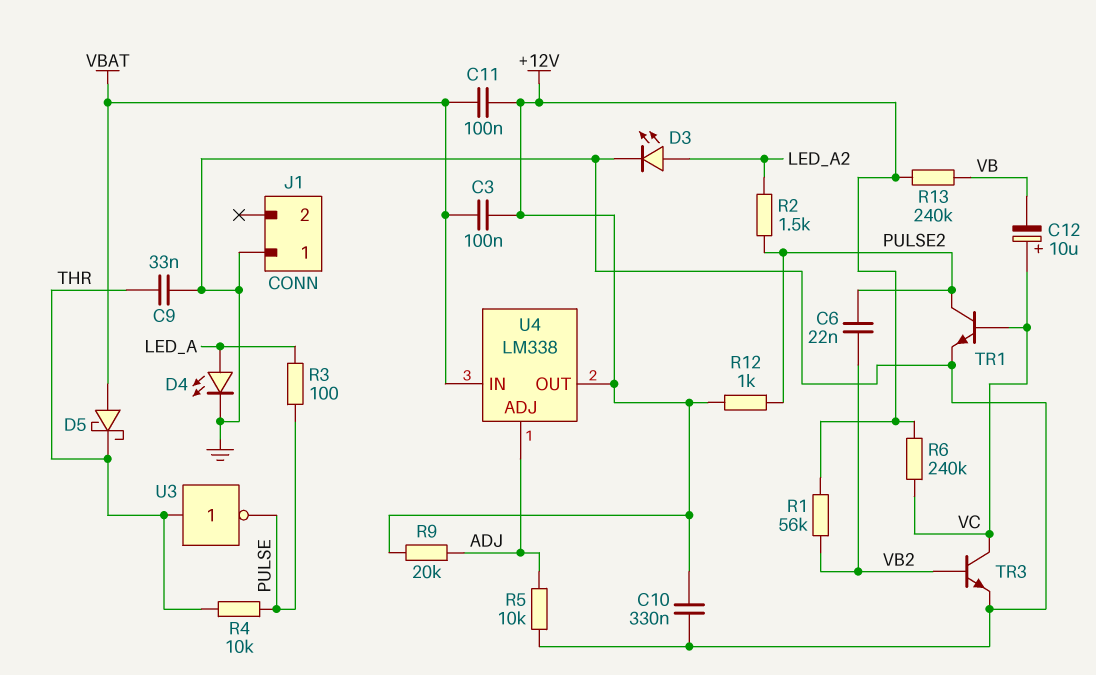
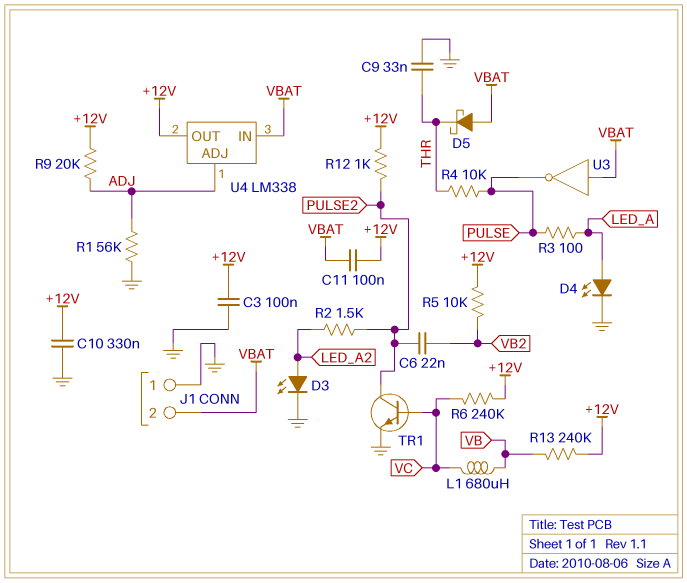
C3: 100nF (+12V, VBAT) -> 100nF (+12V, GND)
C12: 10uF (plus VC, minus VB) -> none
J1 pin 2: none -> VBAT
L1: none -> 680uH (VB, VC)
R1: 56k (+12V, VB2) -> 56k (ADJ, GND)
R5: 10k (ADJ, GND) -> 10k (+12V, VB2)
TR3: NPN (B VB2, C VC, E GND) -> none
U3: NOT (in THR, out PULSE) -> NOT (in VBAT, out PULSE)

